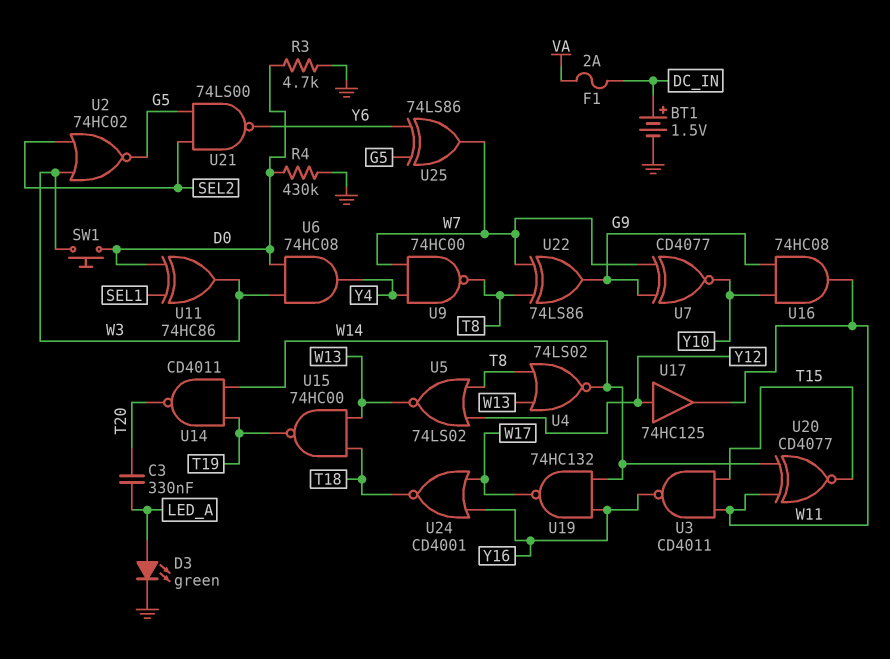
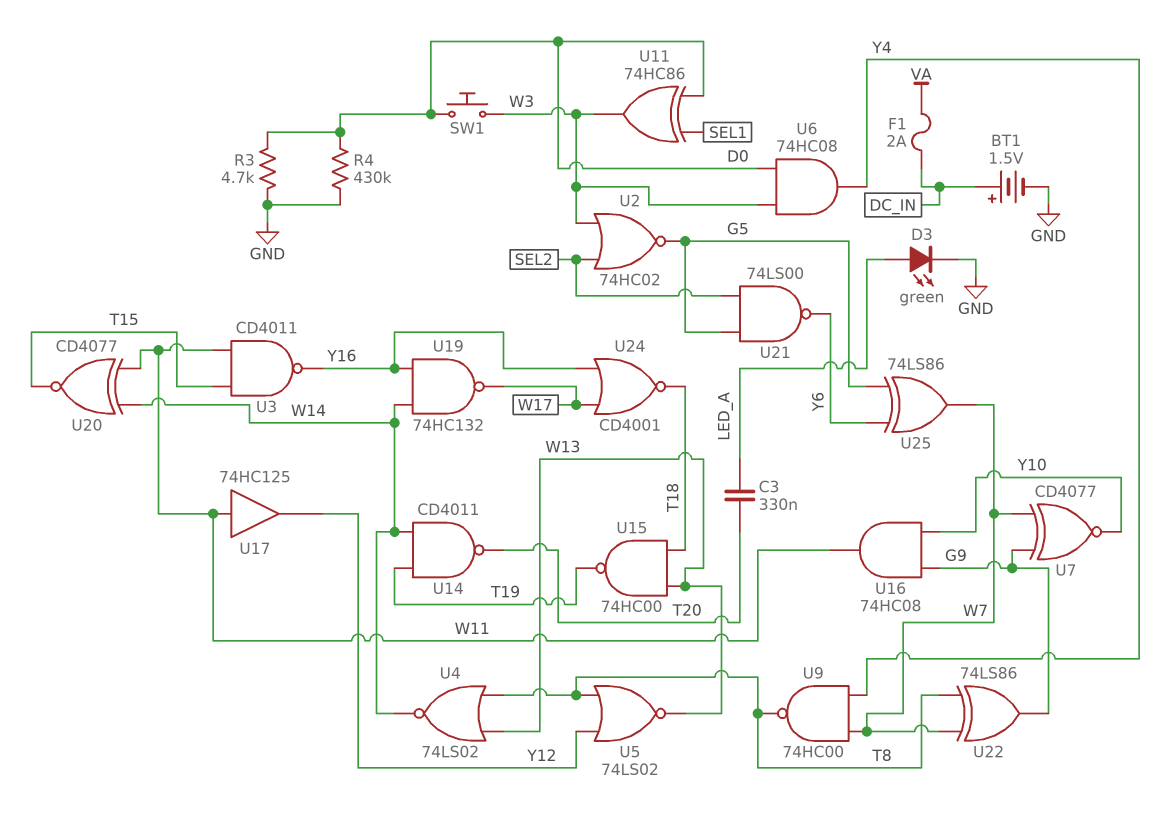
U17: buffer 74HC125 (in Y12, out W11) -> buffer 74HC125 (in W11, out Y12)

